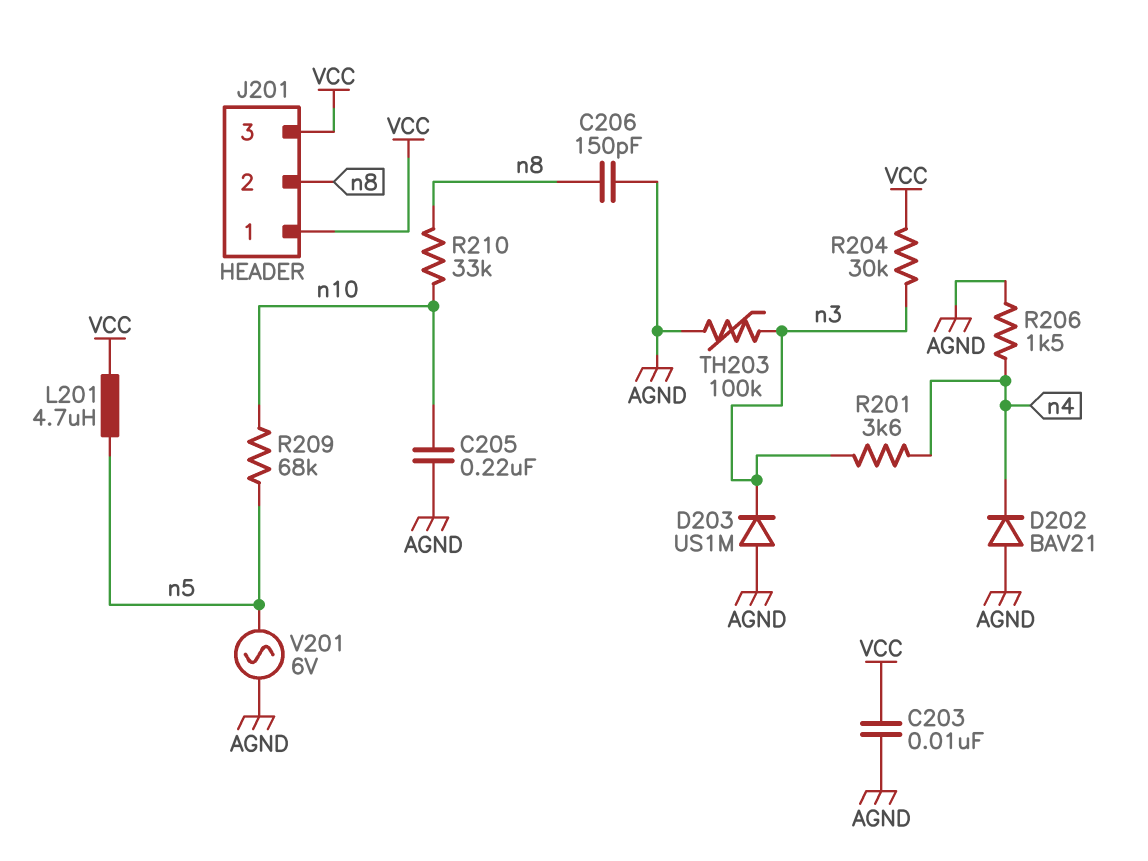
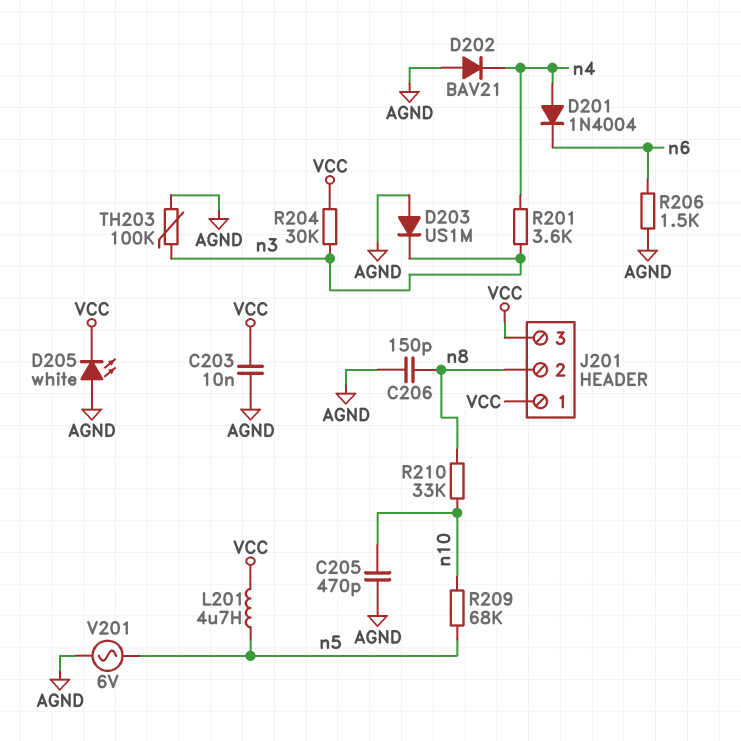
C205: 220nF (AGND, n10) -> 470pF (AGND, n10)
D201: none -> diode 1N4004 (A n4, K n6)
D205: none -> LED white (A AGND, K VCC)
R206: 1.5k (AGND, n4) -> 1.5k (AGND, n6)

